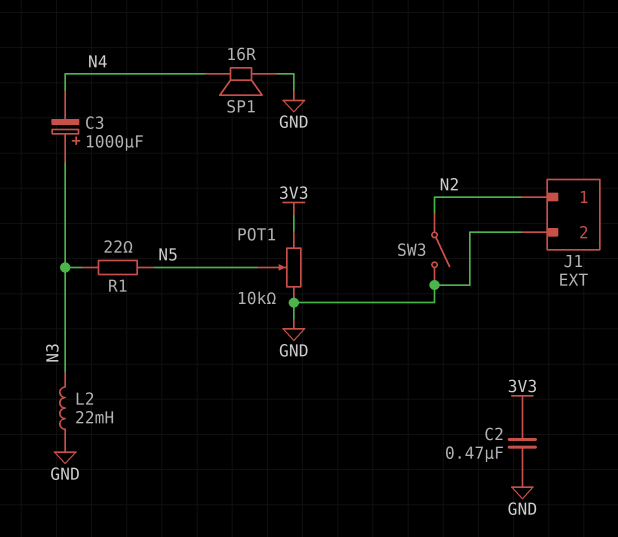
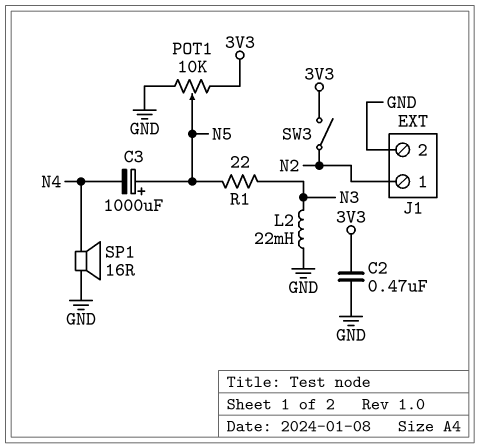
C3: 1000uF (plus N3, minus N4) -> 1000uF (plus N5, minus N4)
SW3: switch (GND, N2) -> switch (3V3, N2)

